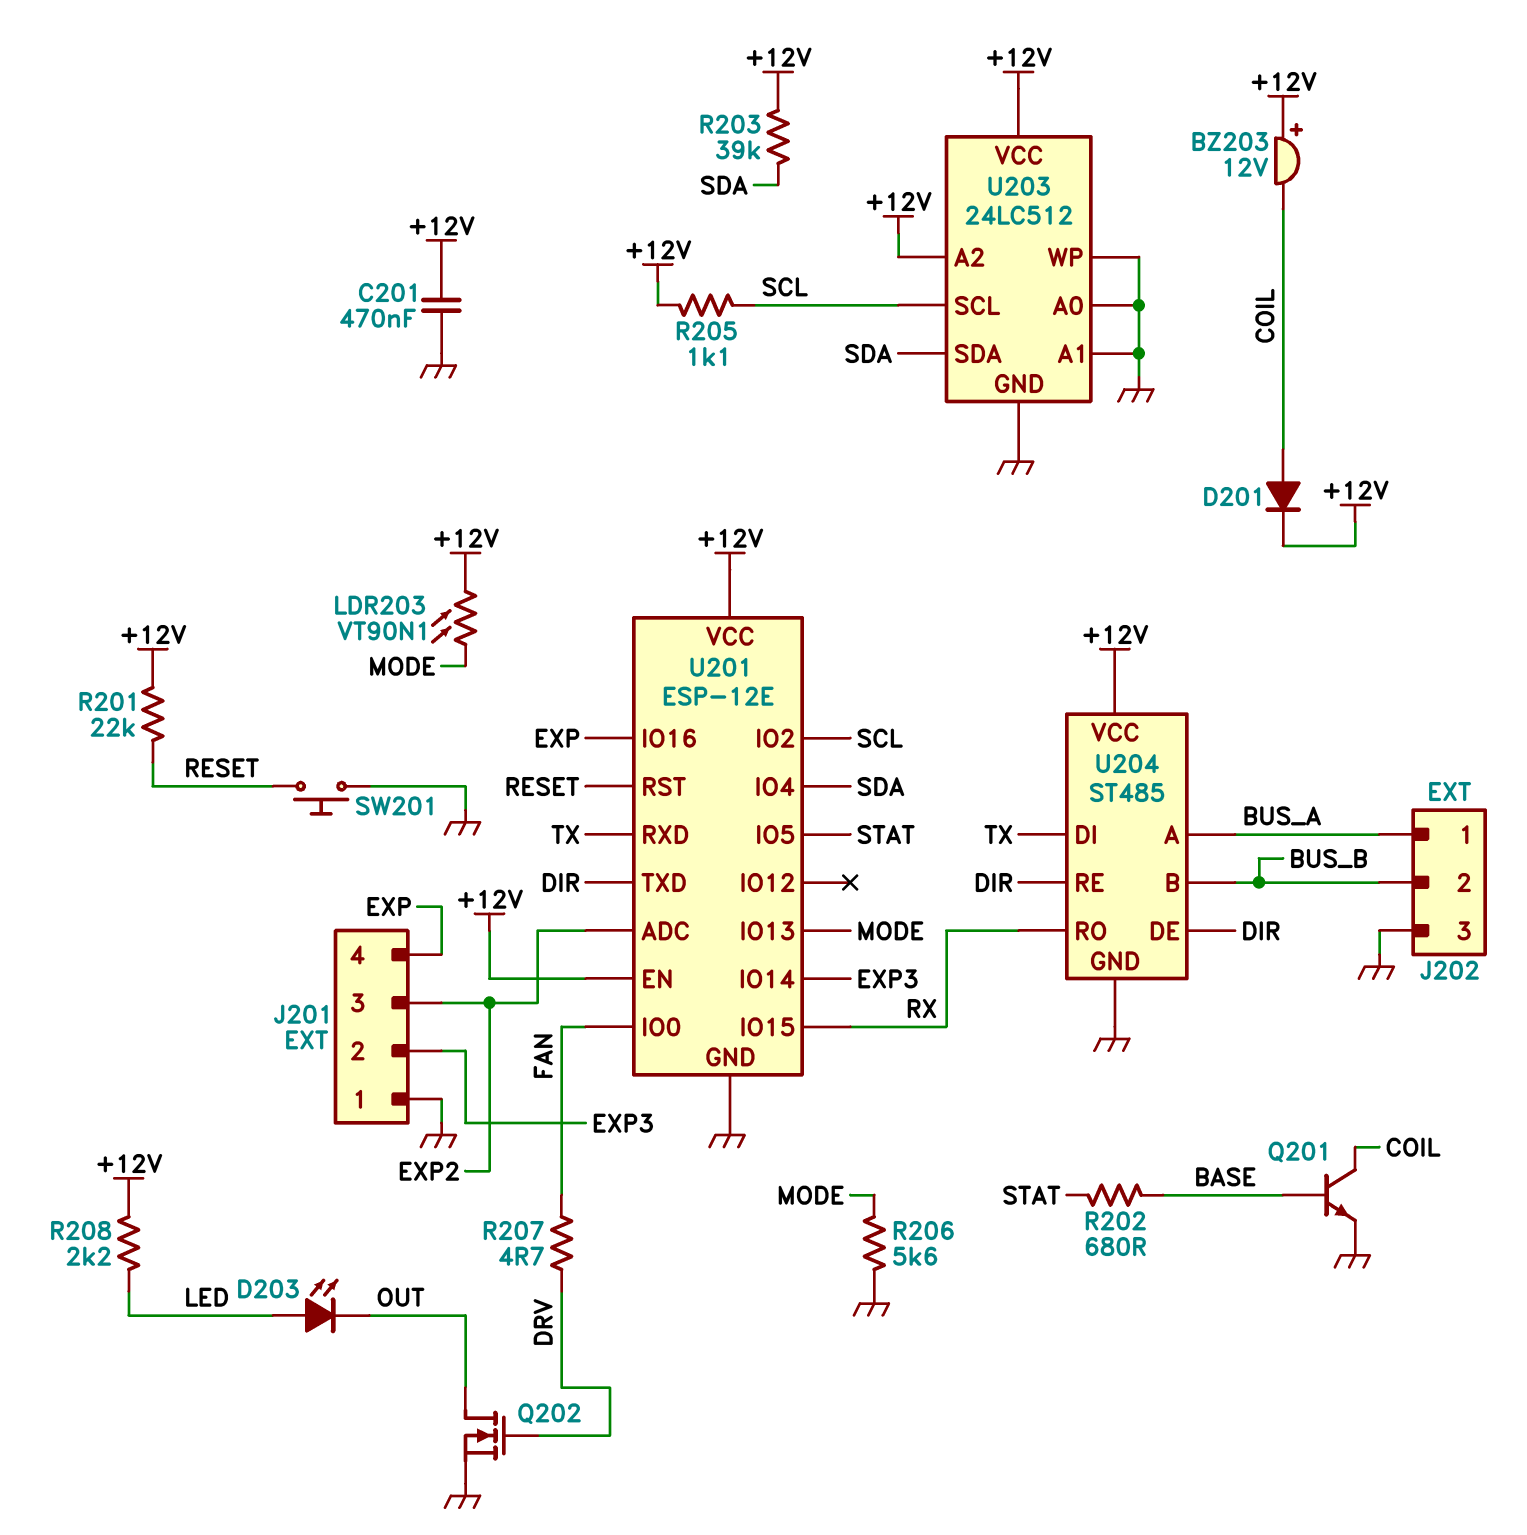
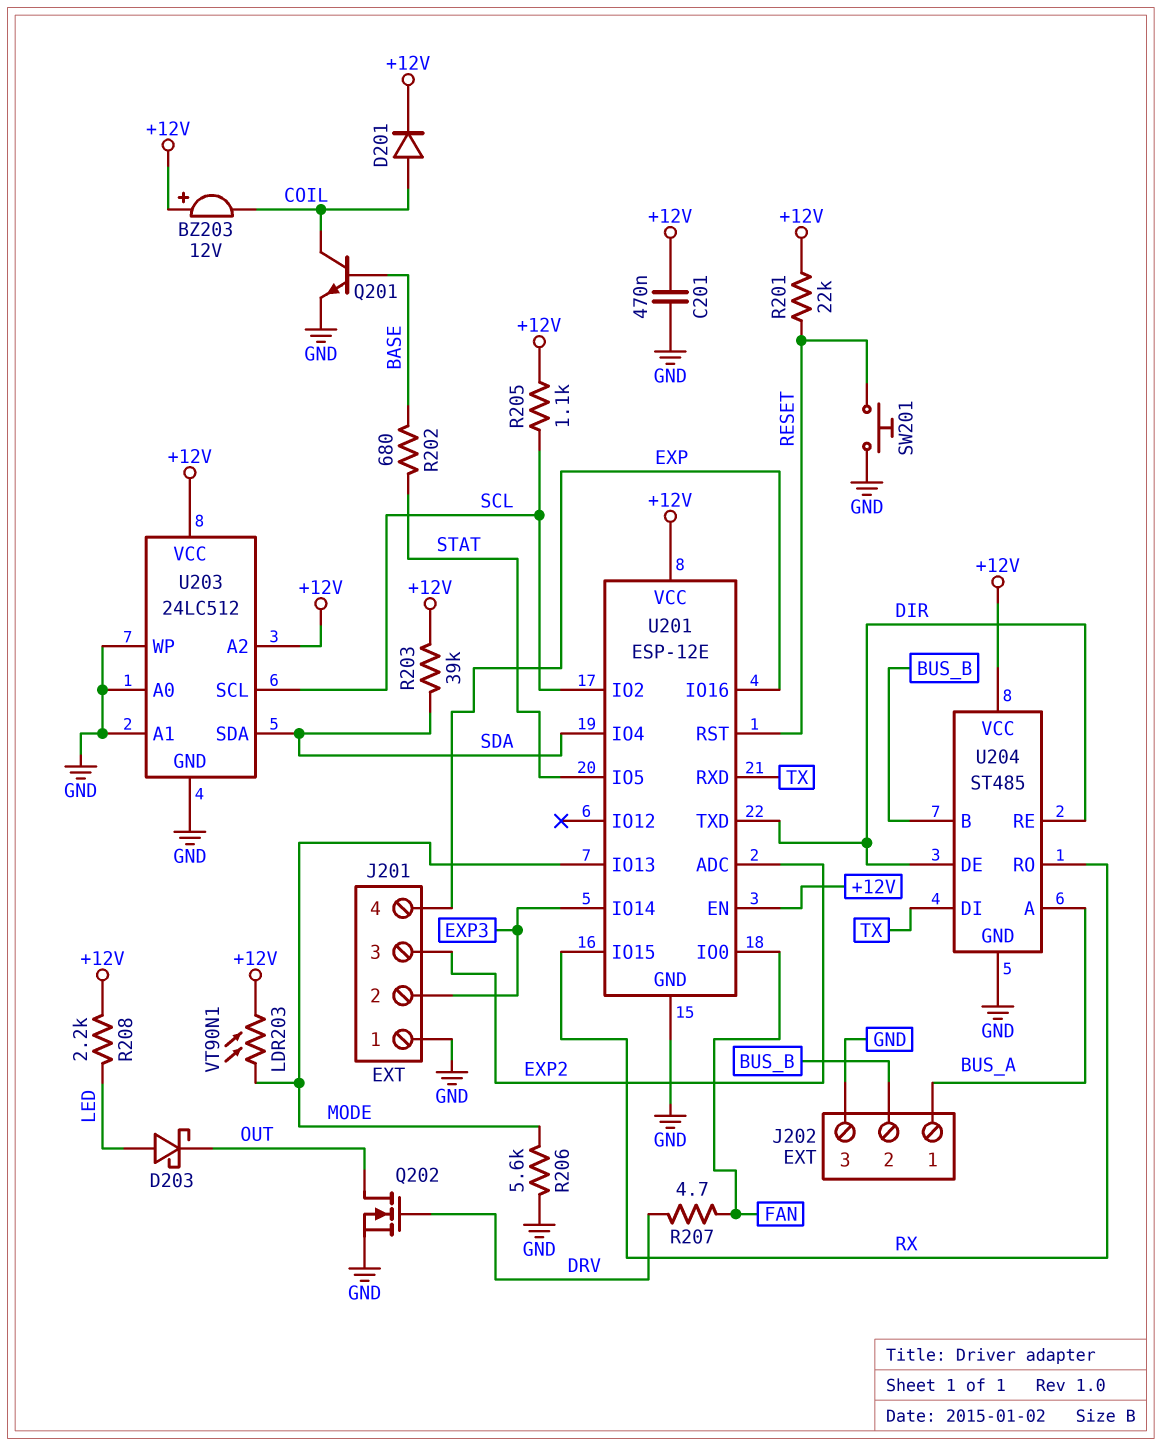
D203: LED (A LED, K OUT) -> schottky (A LED, K OUT)

